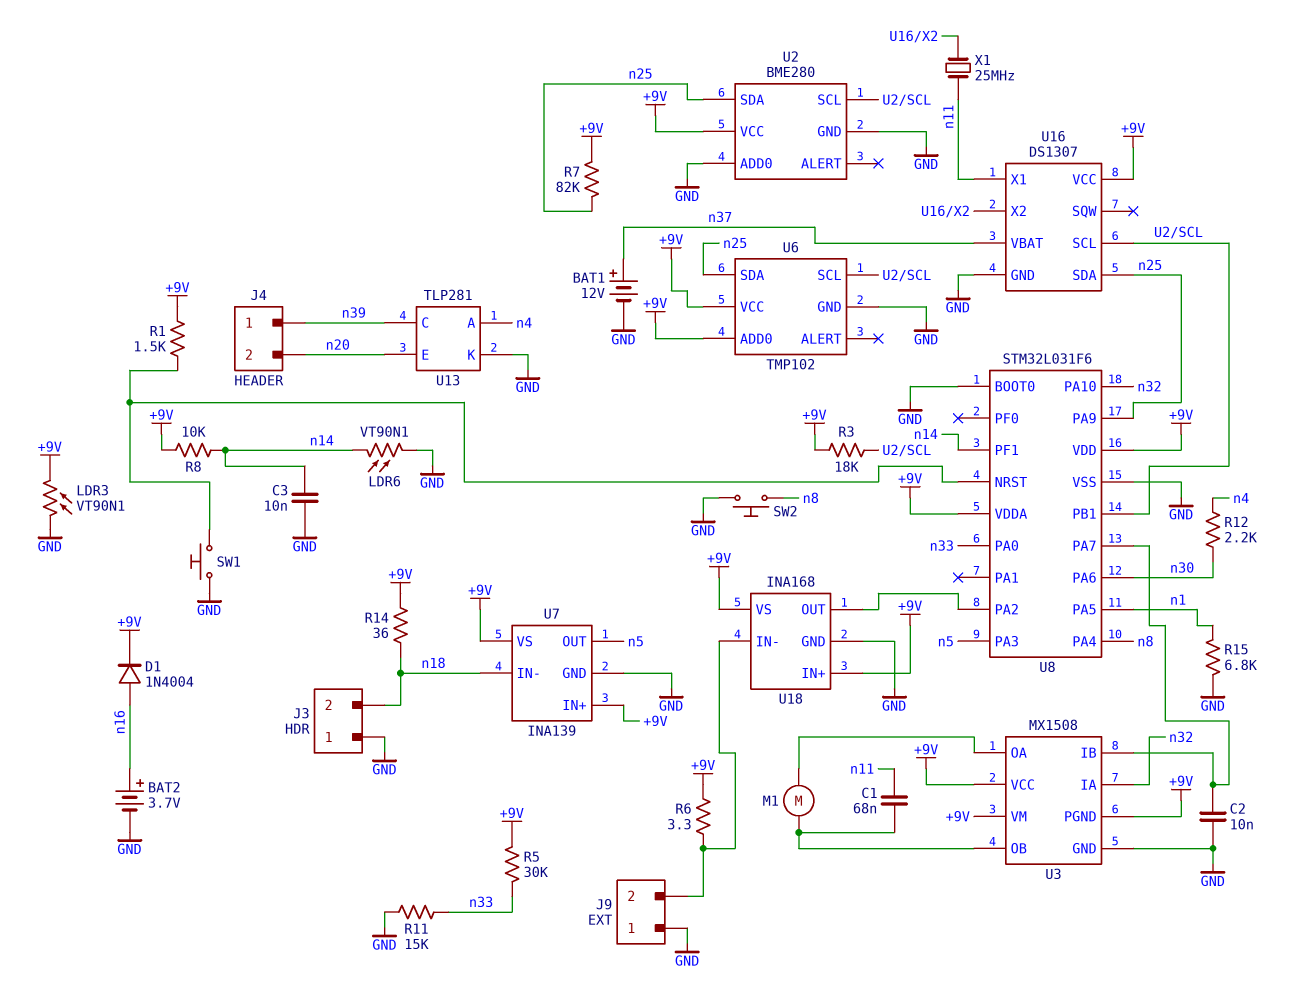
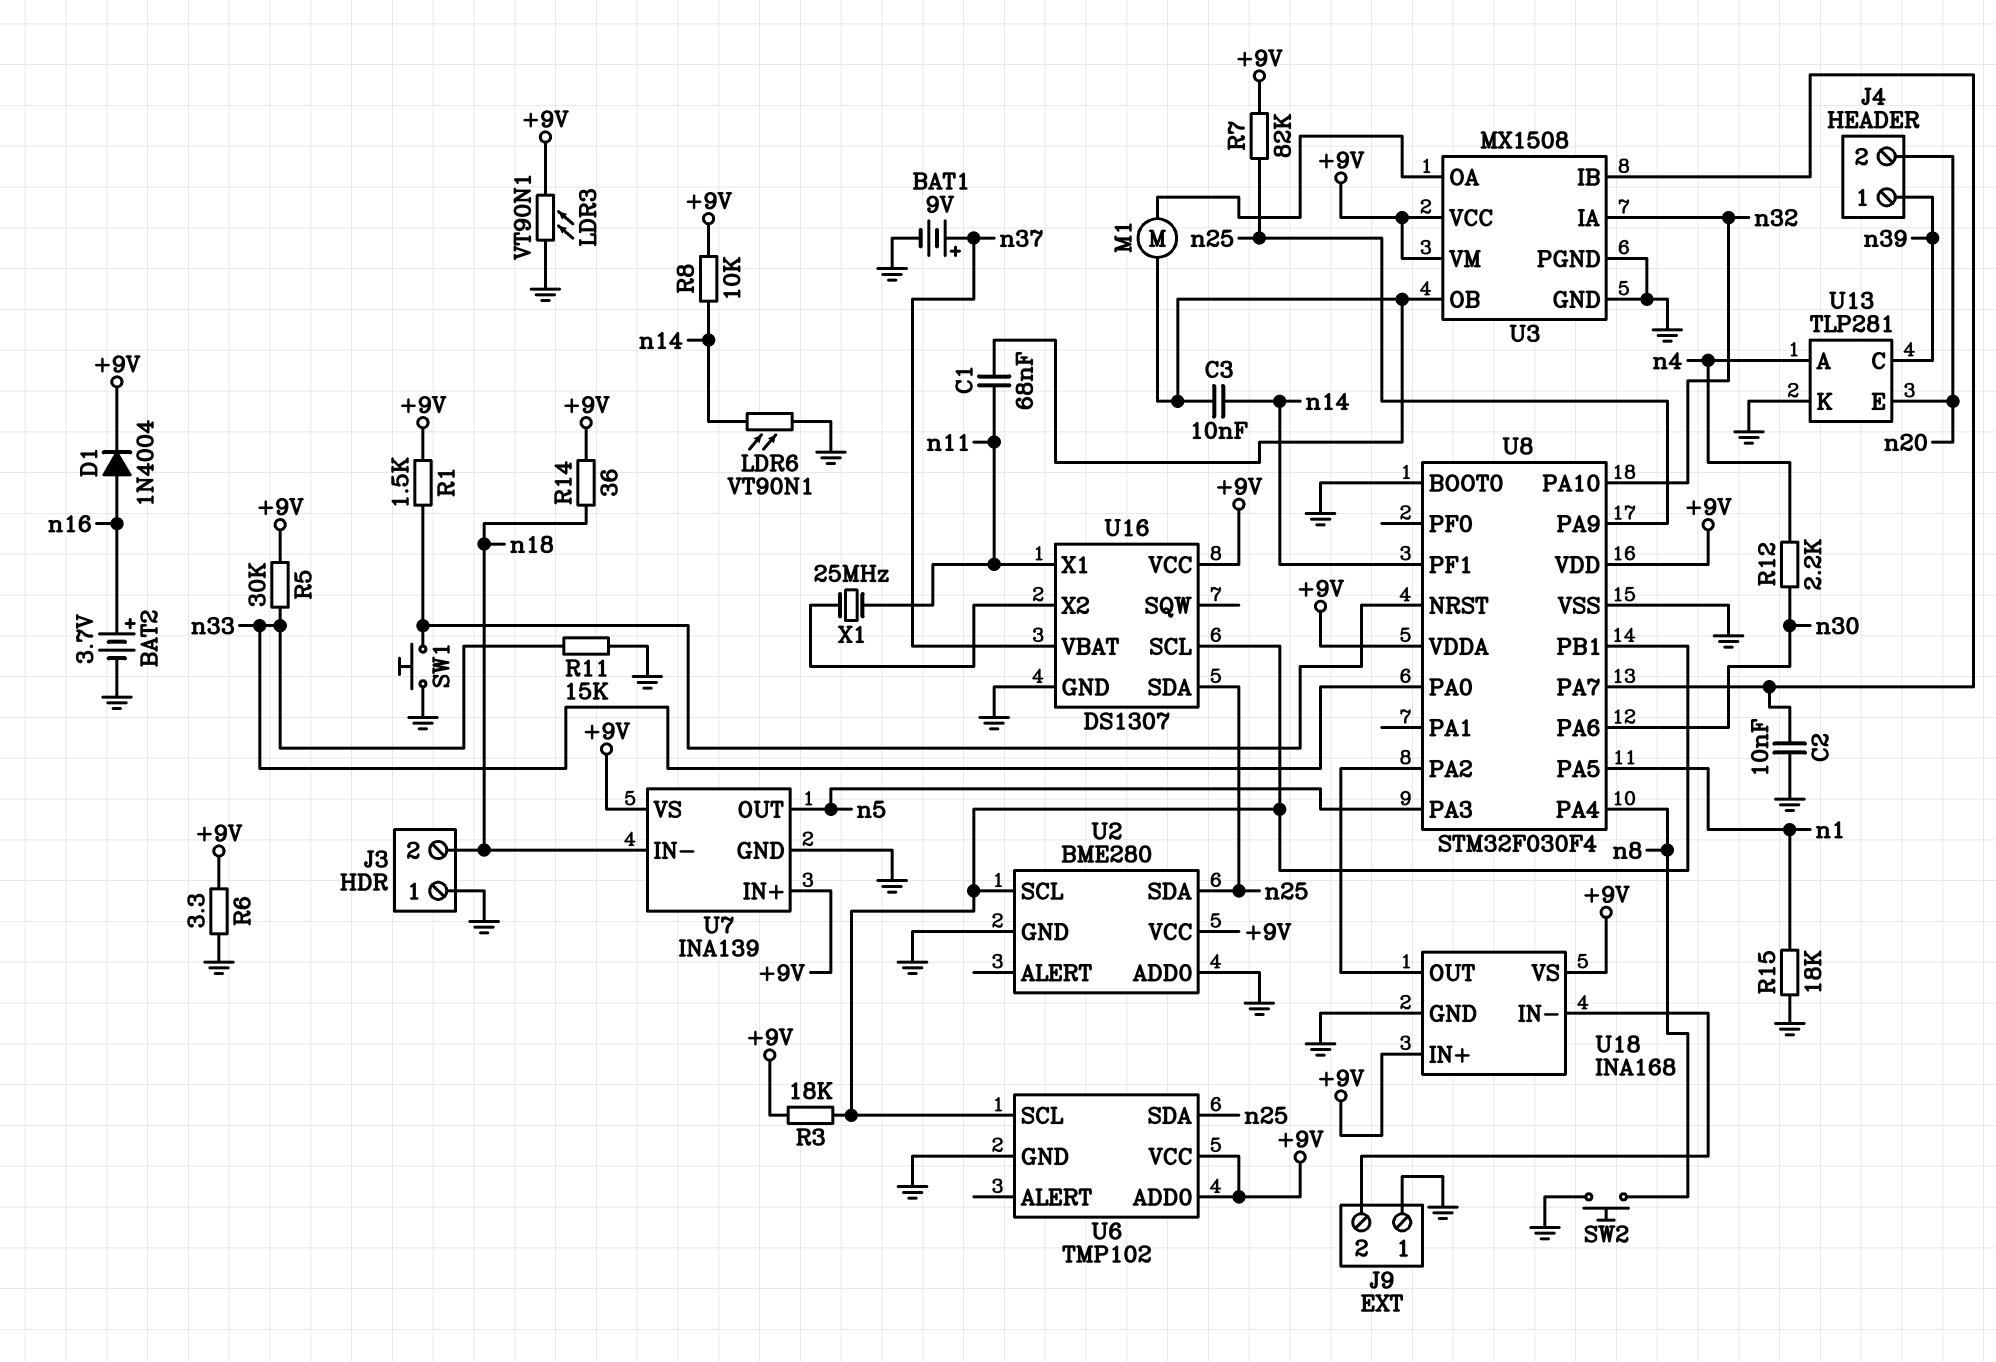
BAT1: 12V (plus n37, minus GND) -> 9V (plus n37, minus GND)
C3: 10nF (GND, n14) -> 10nF (U3/OB, n14)
R6: 3.3 (+9V, J9/2) -> 3.3 (+9V, GND)
R15: 6.8k (GND, n1) -> 18k (GND, n1)
U3 pin PGND: +9V -> GND
U8: STM32L031F6 -> STM32F030F4

